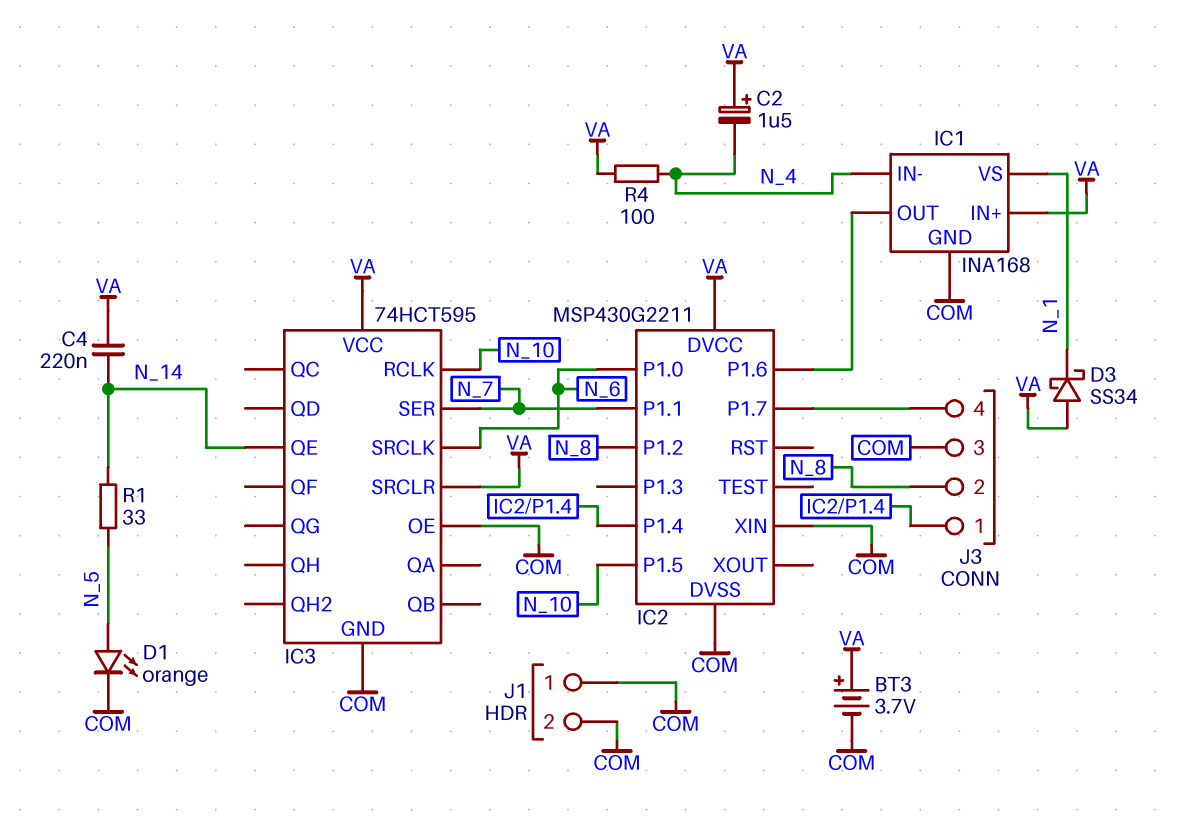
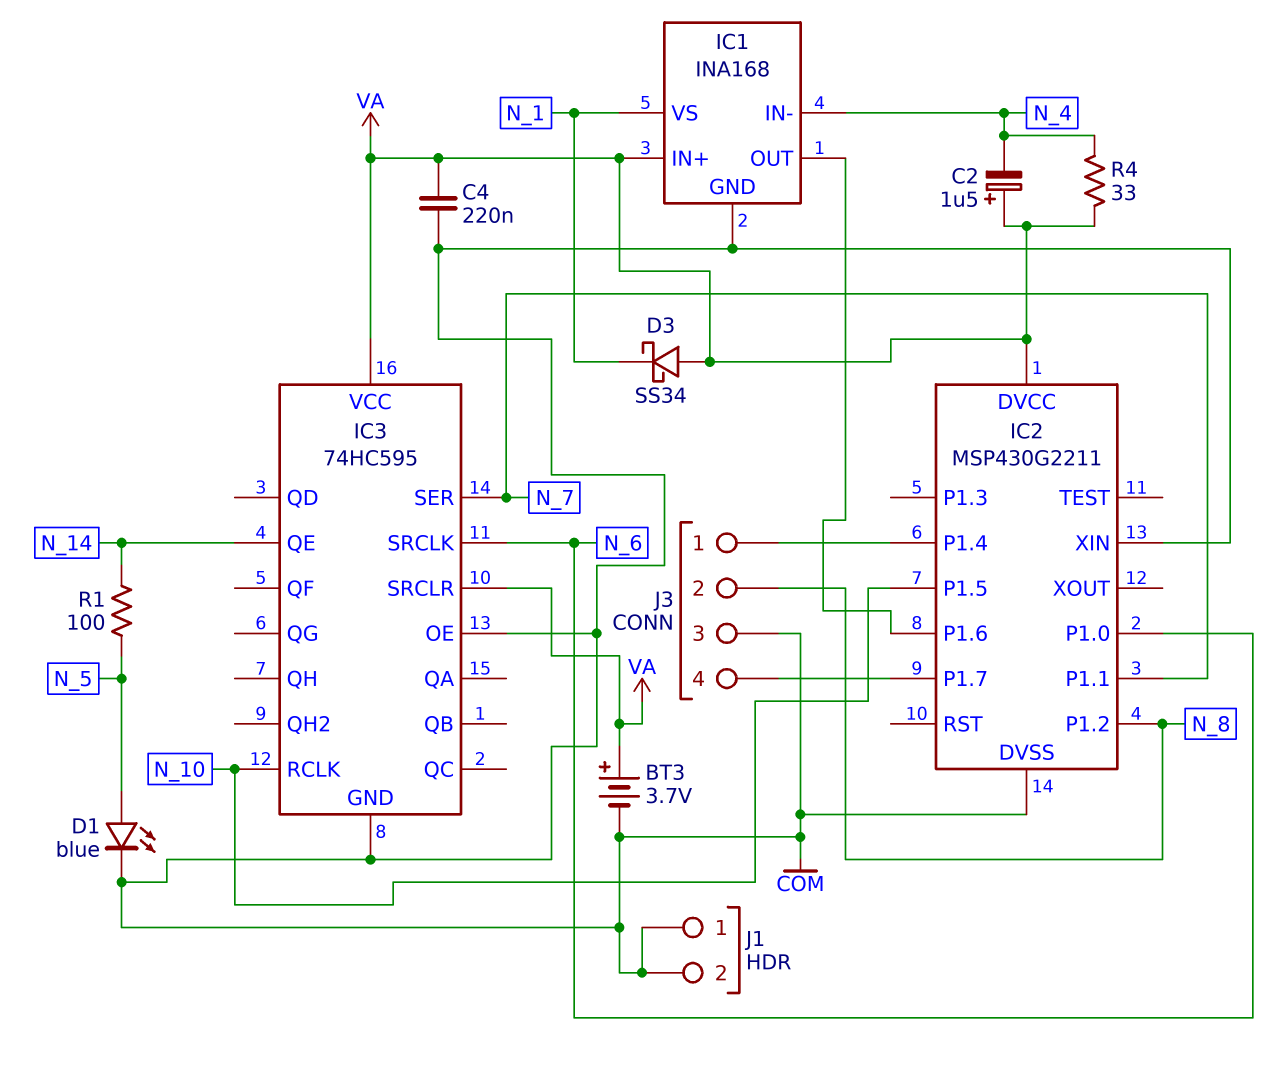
C4: 220nF (N_14, VA) -> 220nF (COM, VA)
D1: LED orange (A N_5, K COM) -> LED blue (A N_5, K COM)
IC3: 74HCT595 -> 74HC595
R1: 33 (N_5, N_14) -> 100 (N_5, N_14)
R4: 100 (N_4, VA) -> 33 (N_4, VA)

